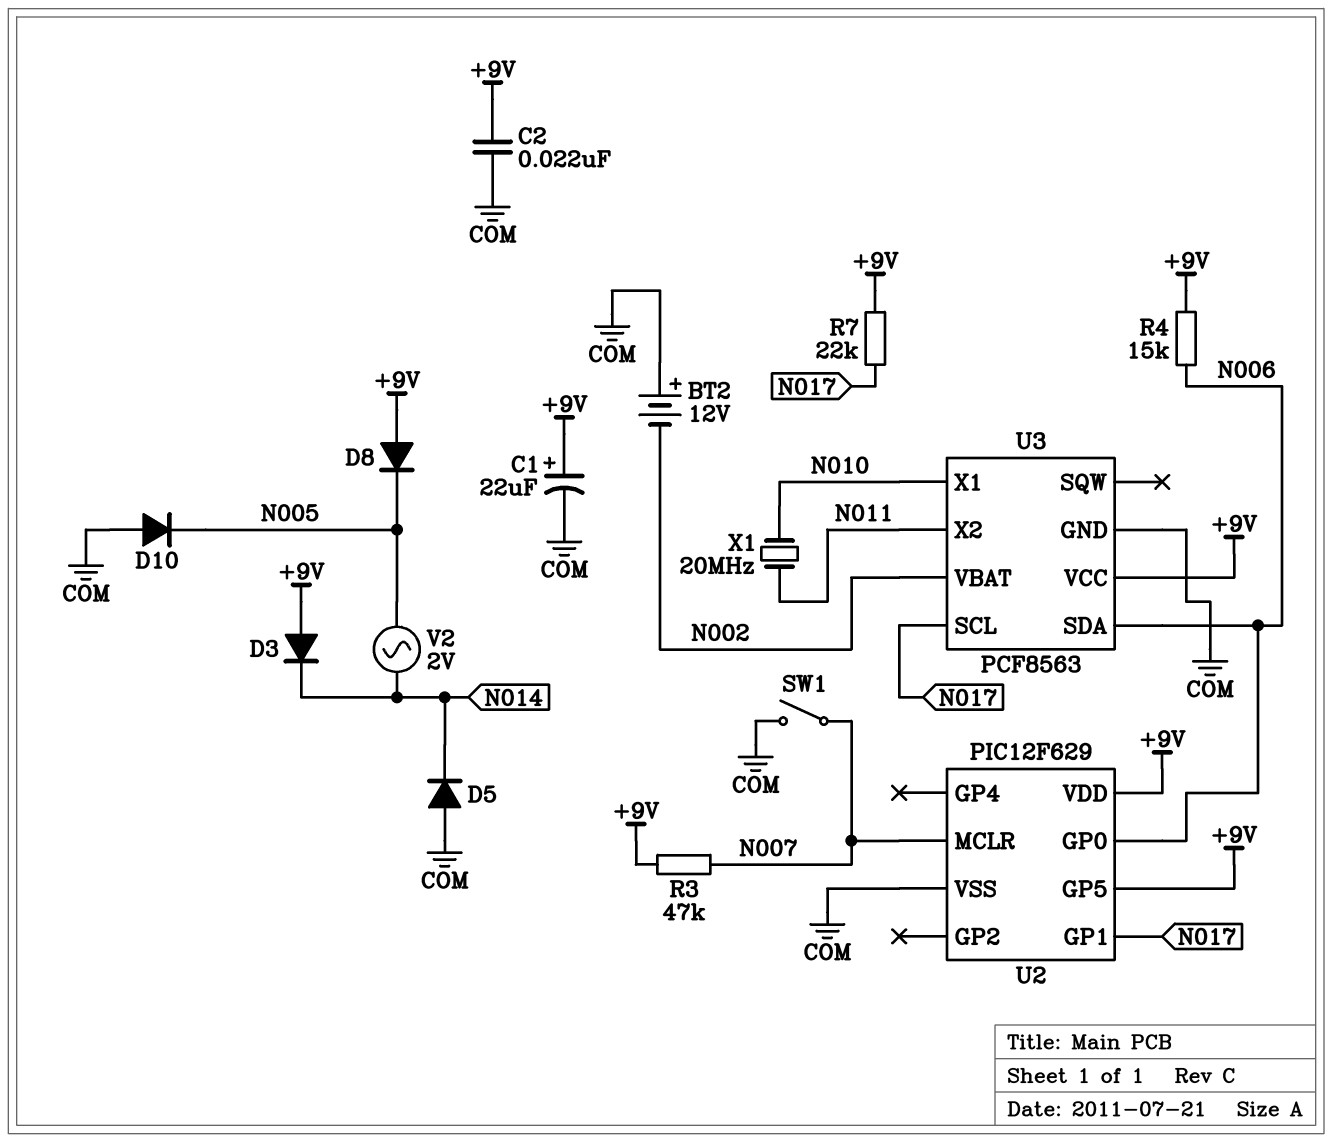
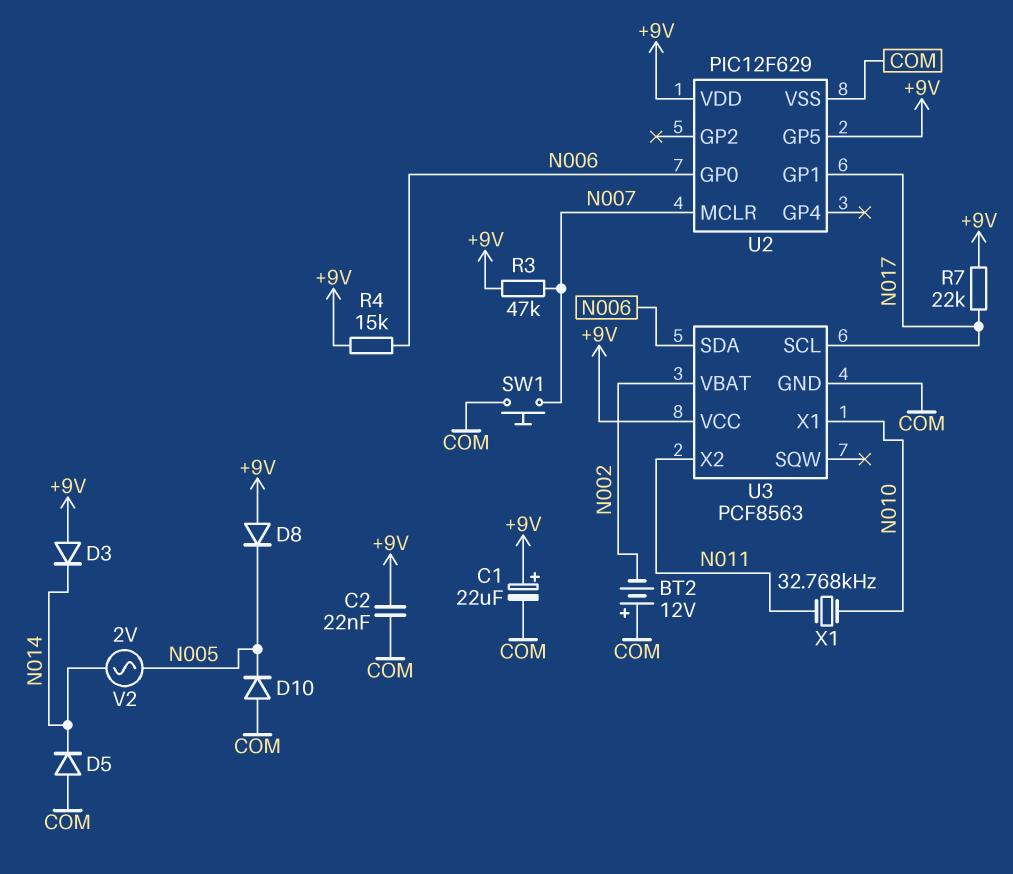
SW1: switch (COM, N007) -> button (COM, N007)
X1: 20MHz (N010, N011) -> 32.768kHz (N010, N011)

